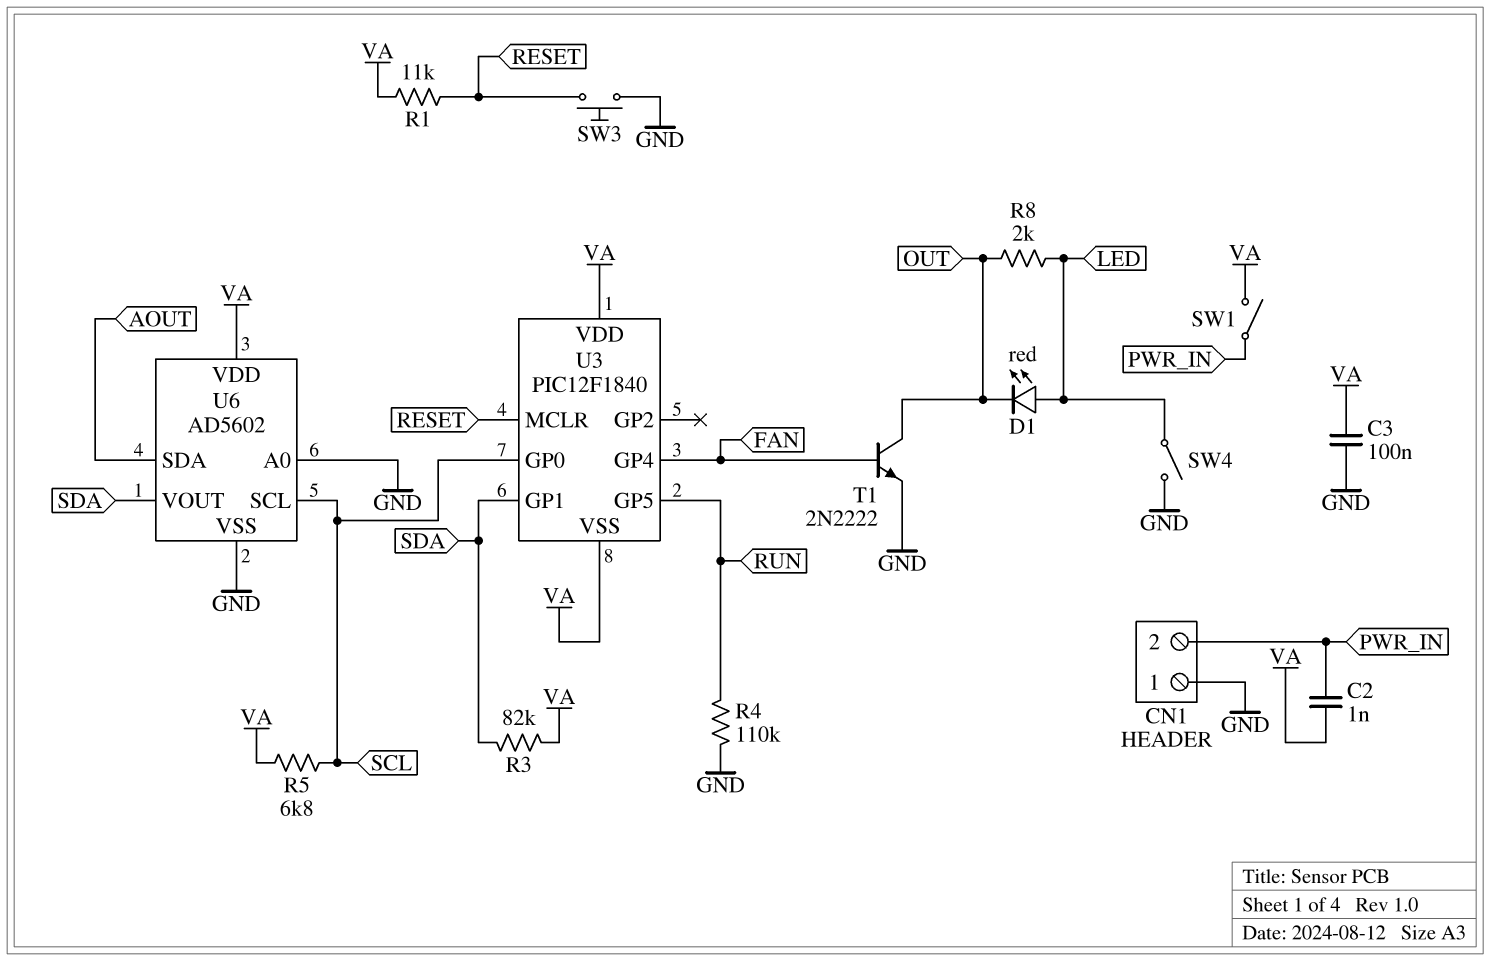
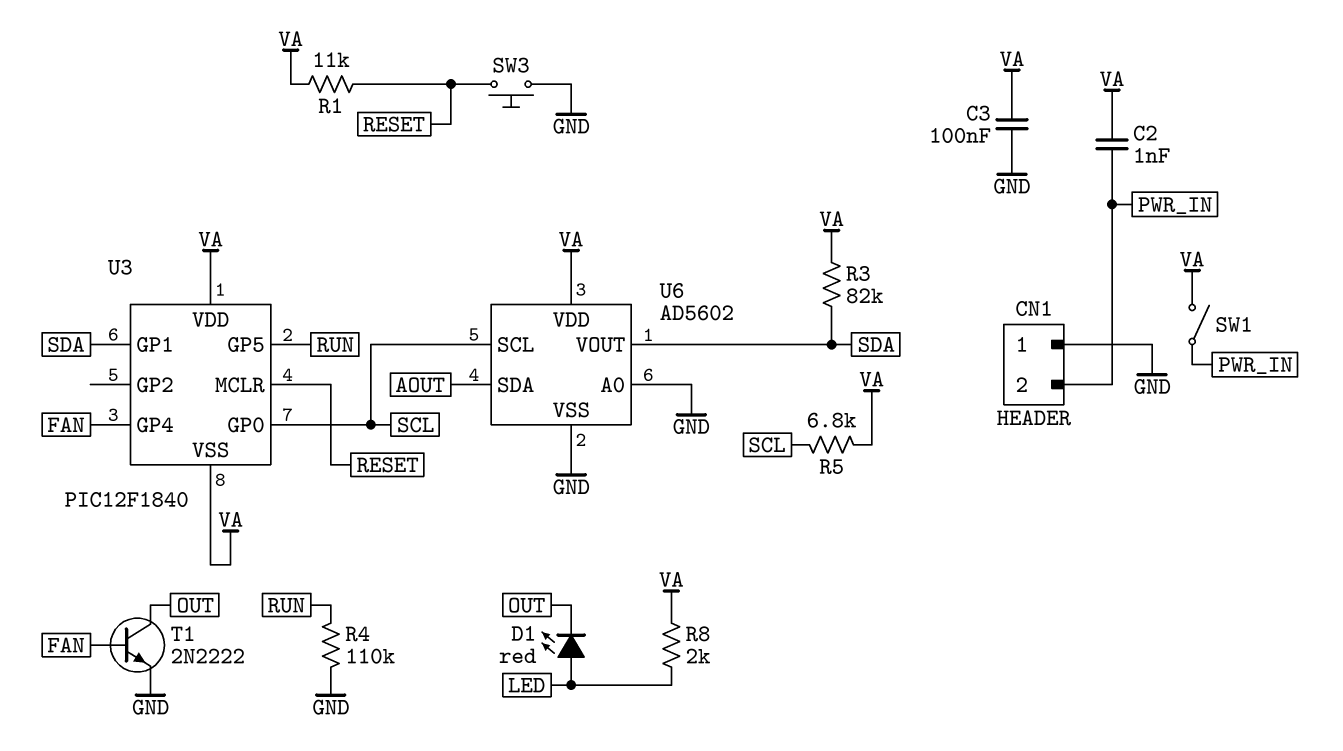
R8: 2k (LED, OUT) -> 2k (LED, VA)
SW4: switch (GND, LED) -> none

